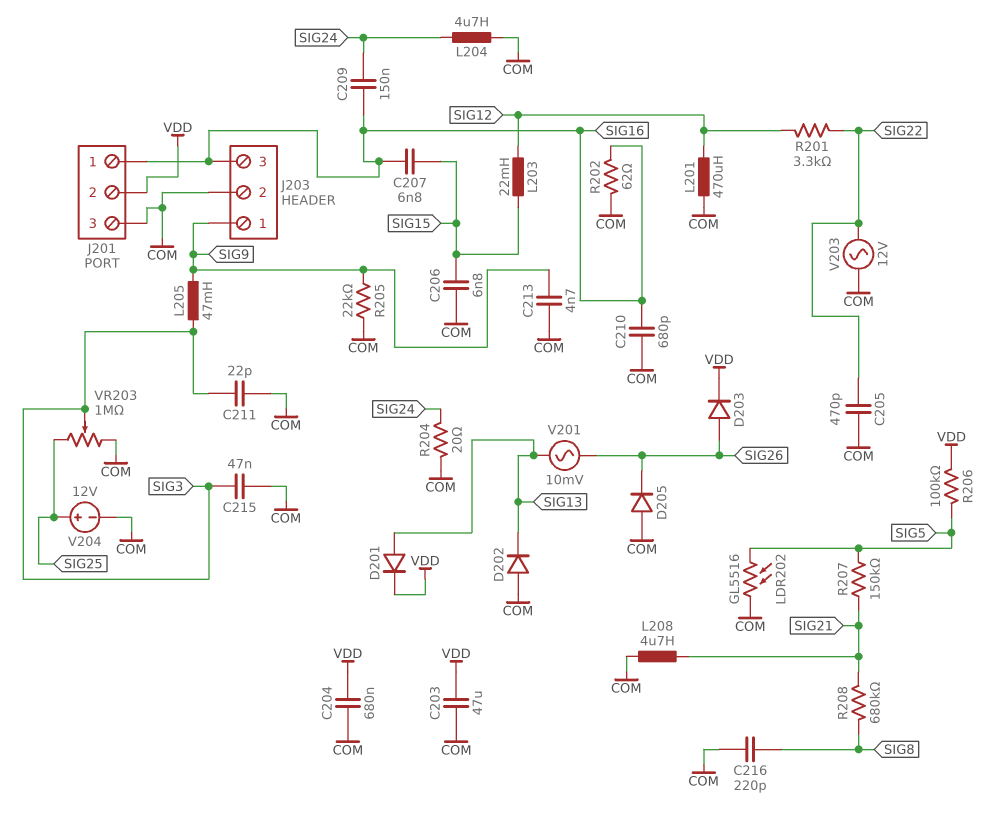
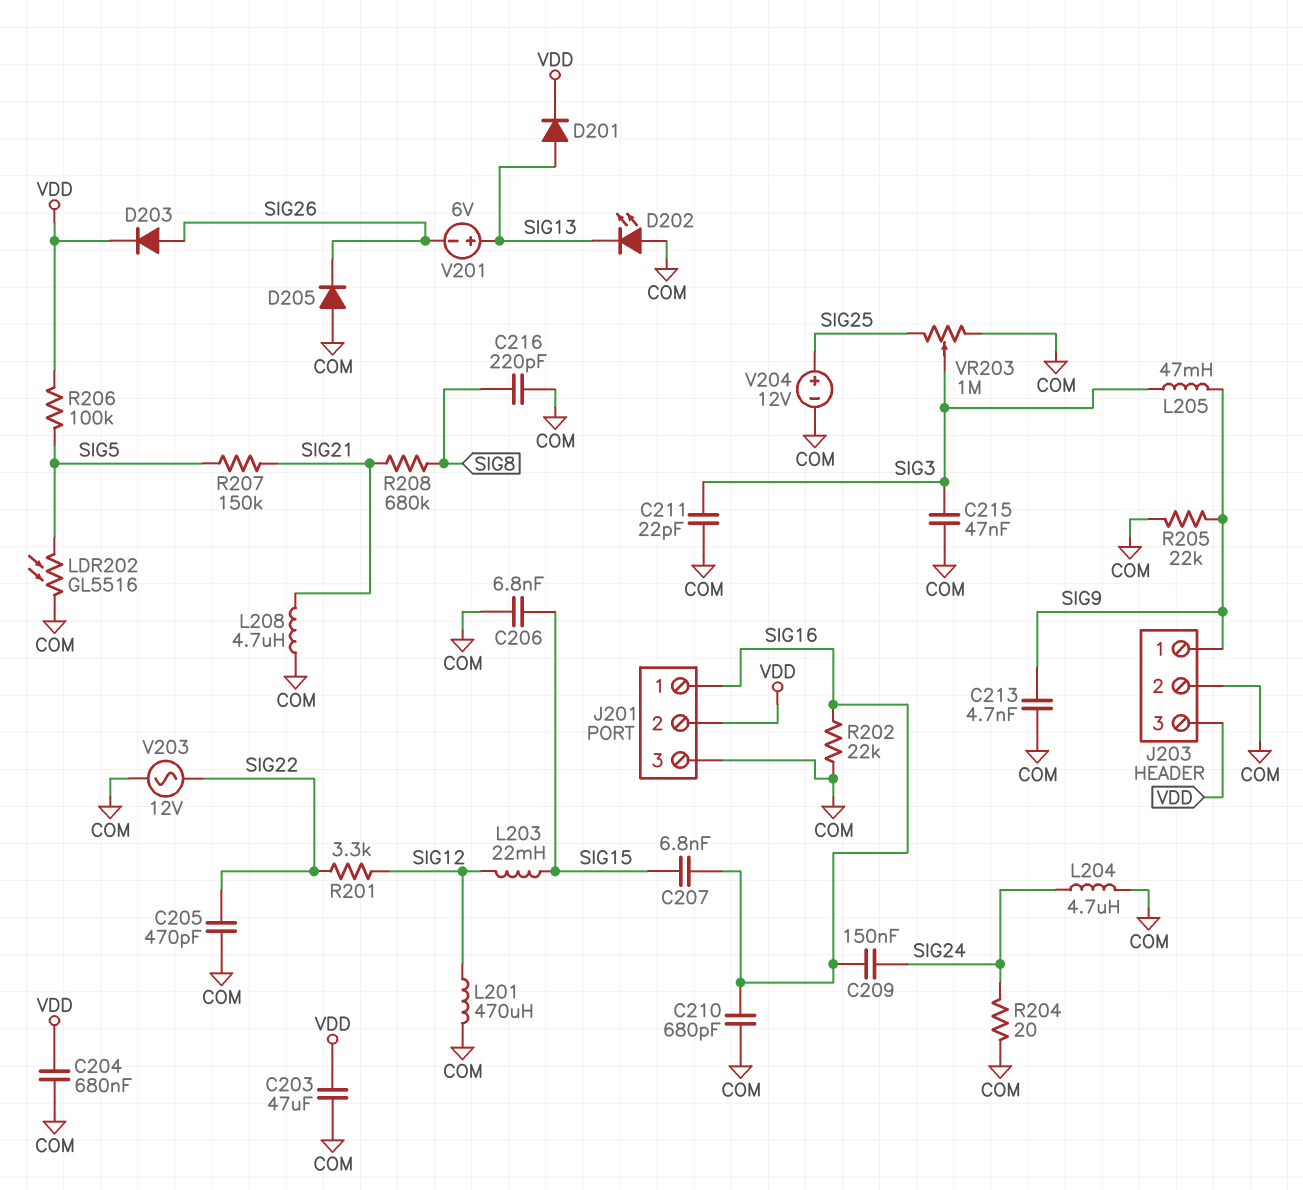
D202: diode (A COM, K SIG13) -> LED (A COM, K SIG13)
J203 pin 3: SIG16 -> VDD
R202: 62 (COM, SIG16) -> 22k (COM, SIG16)
V201: AC 10mV (SIG13, SIG26) -> 6V (plus SIG13, minus SIG26)

